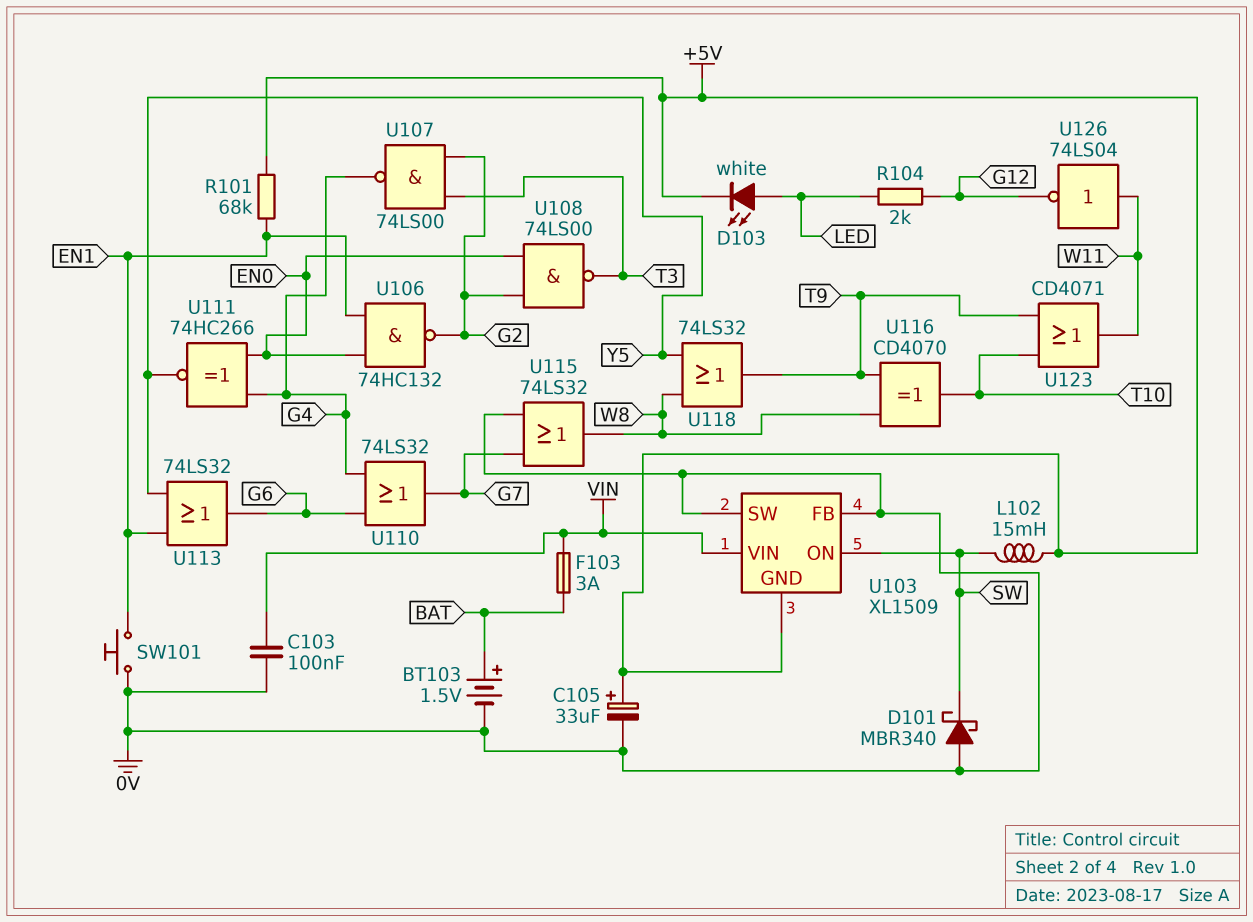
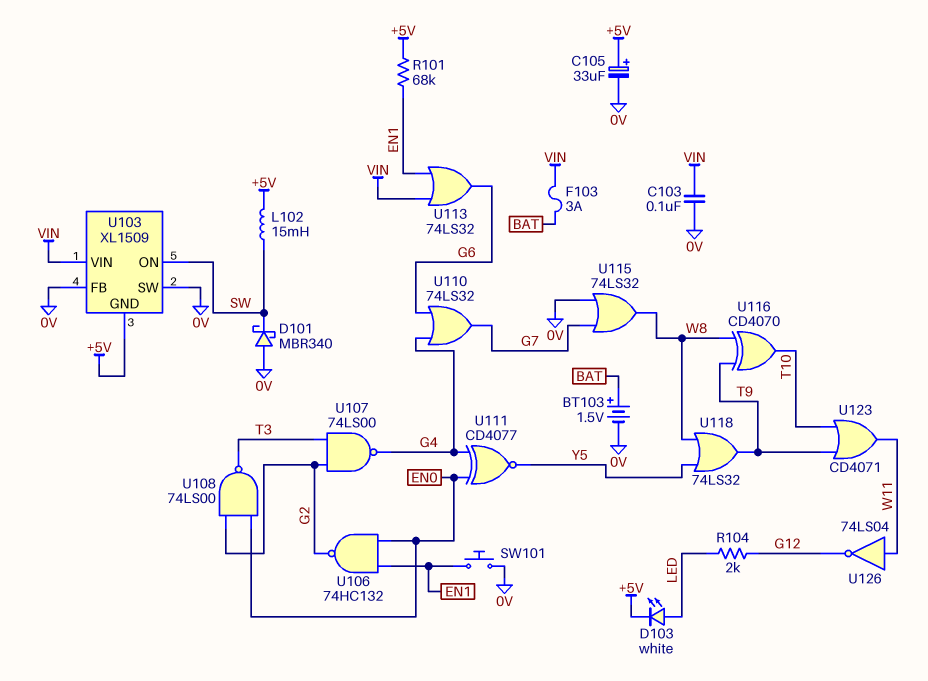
U111: XNOR 74HC266 (in EN0, in G4, out Y5) -> XNOR CD4077 (in EN0, in G4, out Y5)
U113: OR 74LS32 (in EN1, in Y5, out G6) -> OR 74LS32 (in EN1, in VIN, out G6)

